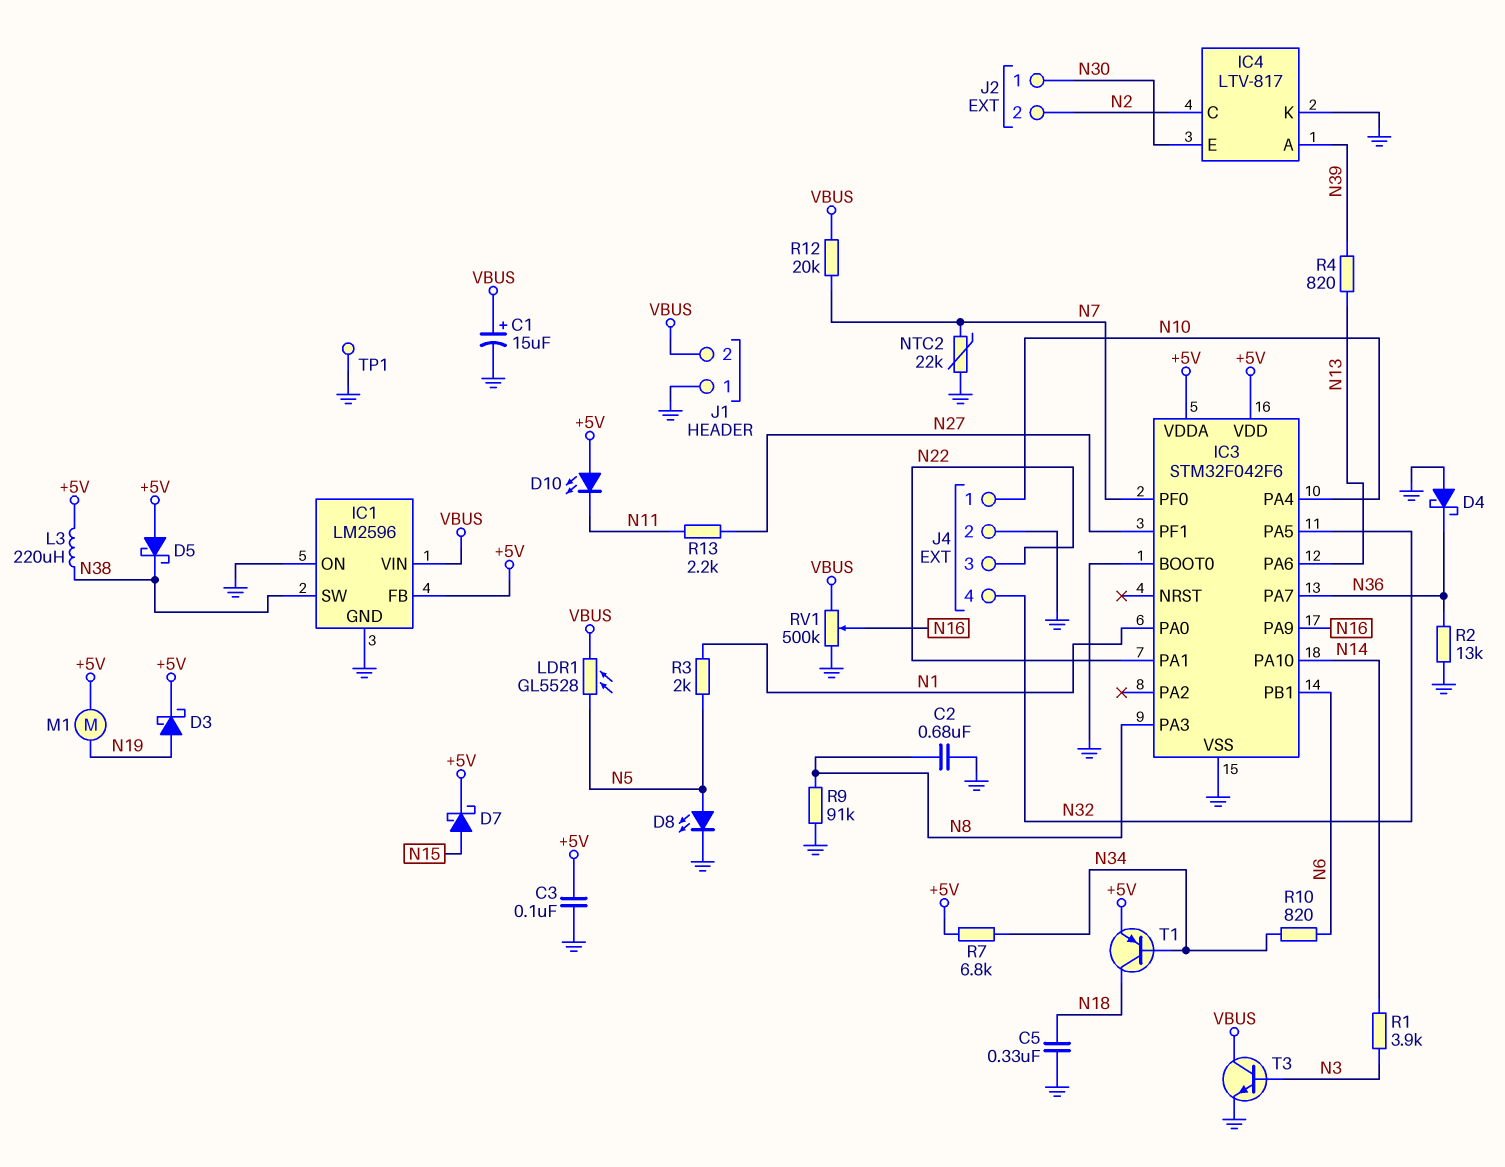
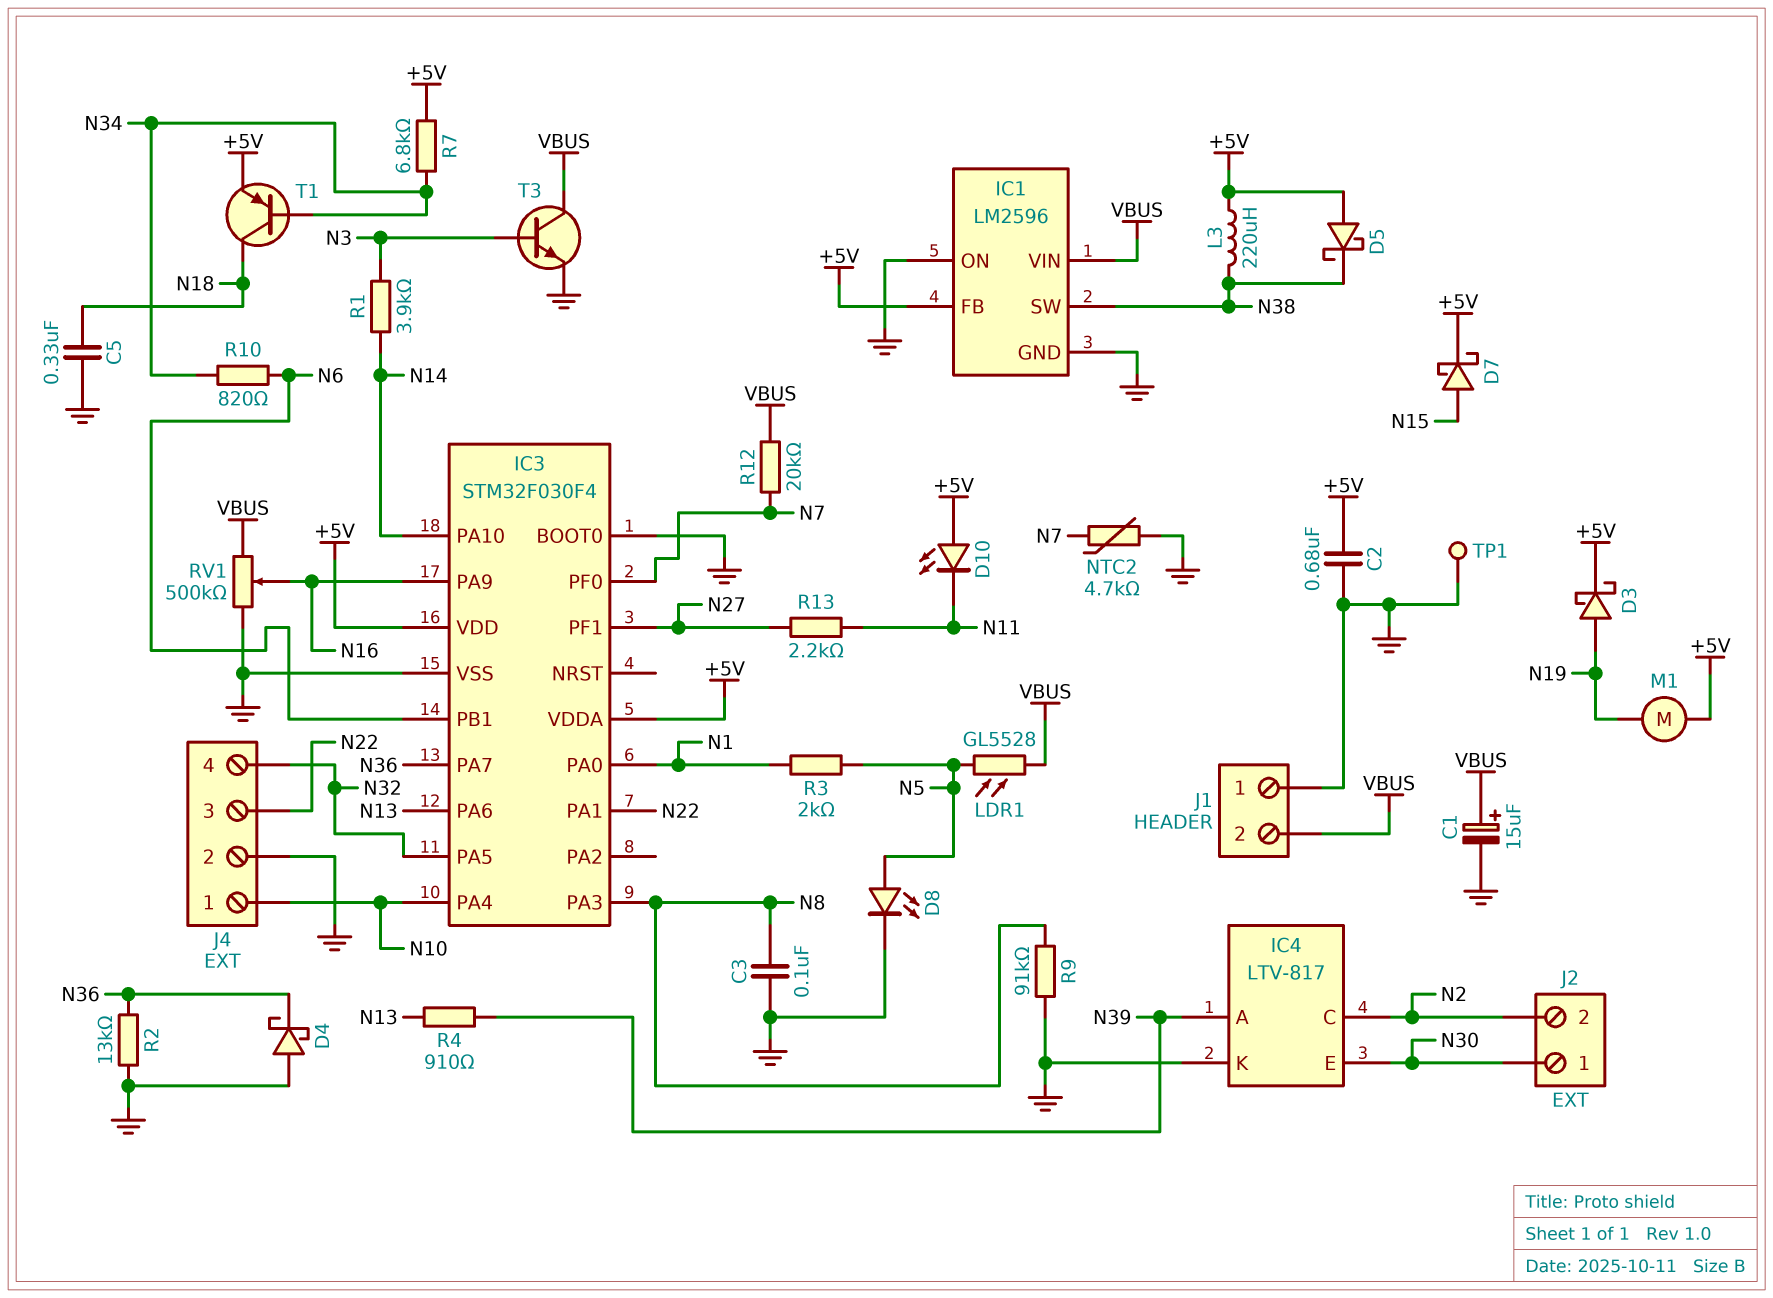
C2: 680nF (GND, N8) -> 680nF (+5V, GND)
C3: 100nF (+5V, GND) -> 100nF (GND, N8)
IC3: STM32F042F6 -> STM32F030F4
NTC2: 22k (GND, N7) -> 4.7k (GND, N7)
R4: 820 (N13, N39) -> 910 (N13, N39)

